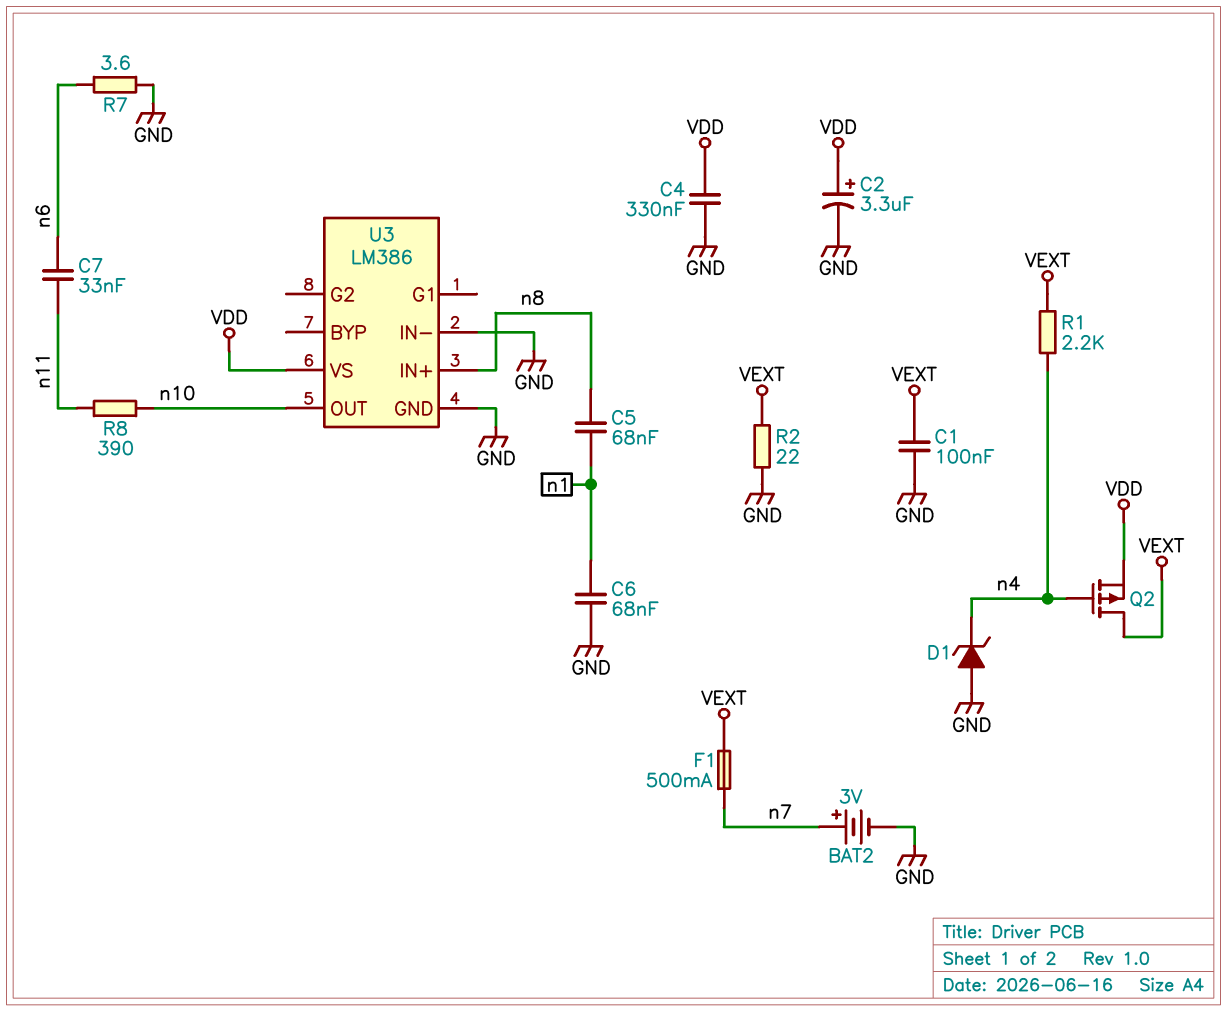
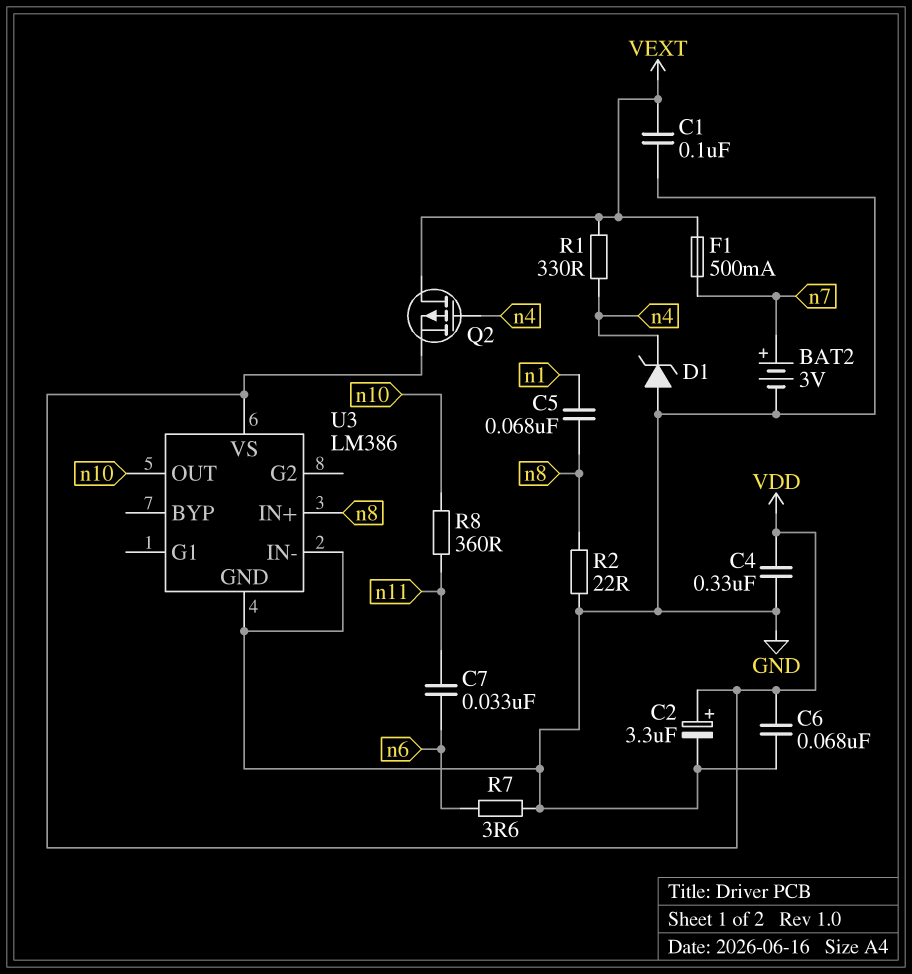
C6: 68nF (GND, n1) -> 68nF (GND, VDD)
R1: 2.2k (VEXT, n4) -> 330 (VEXT, n4)
R2: 22 (GND, VEXT) -> 22 (GND, n8)
R8: 390 (n10, n11) -> 360 (n10, n11)

